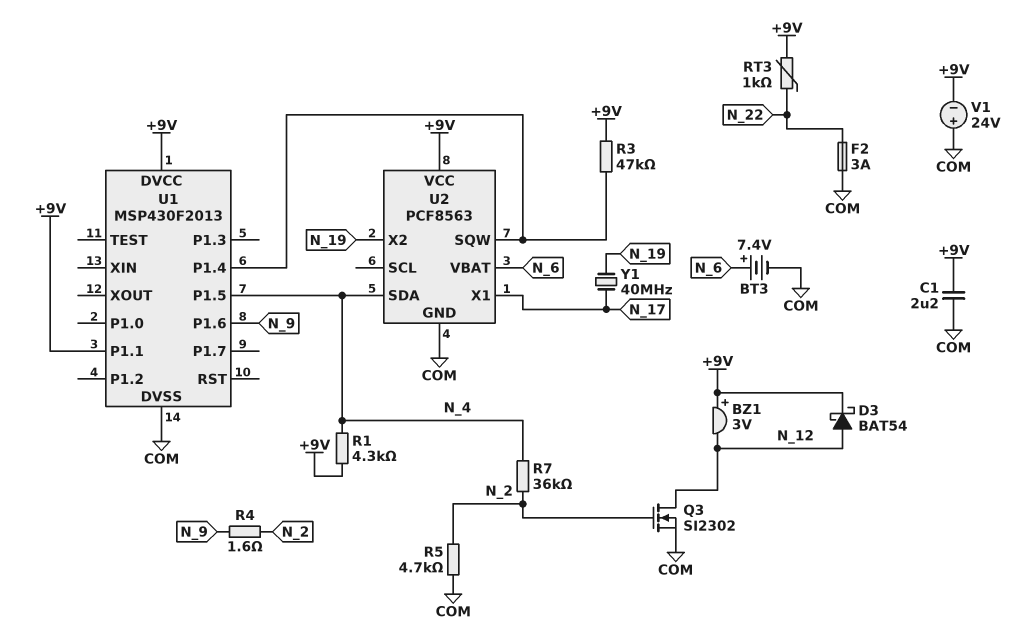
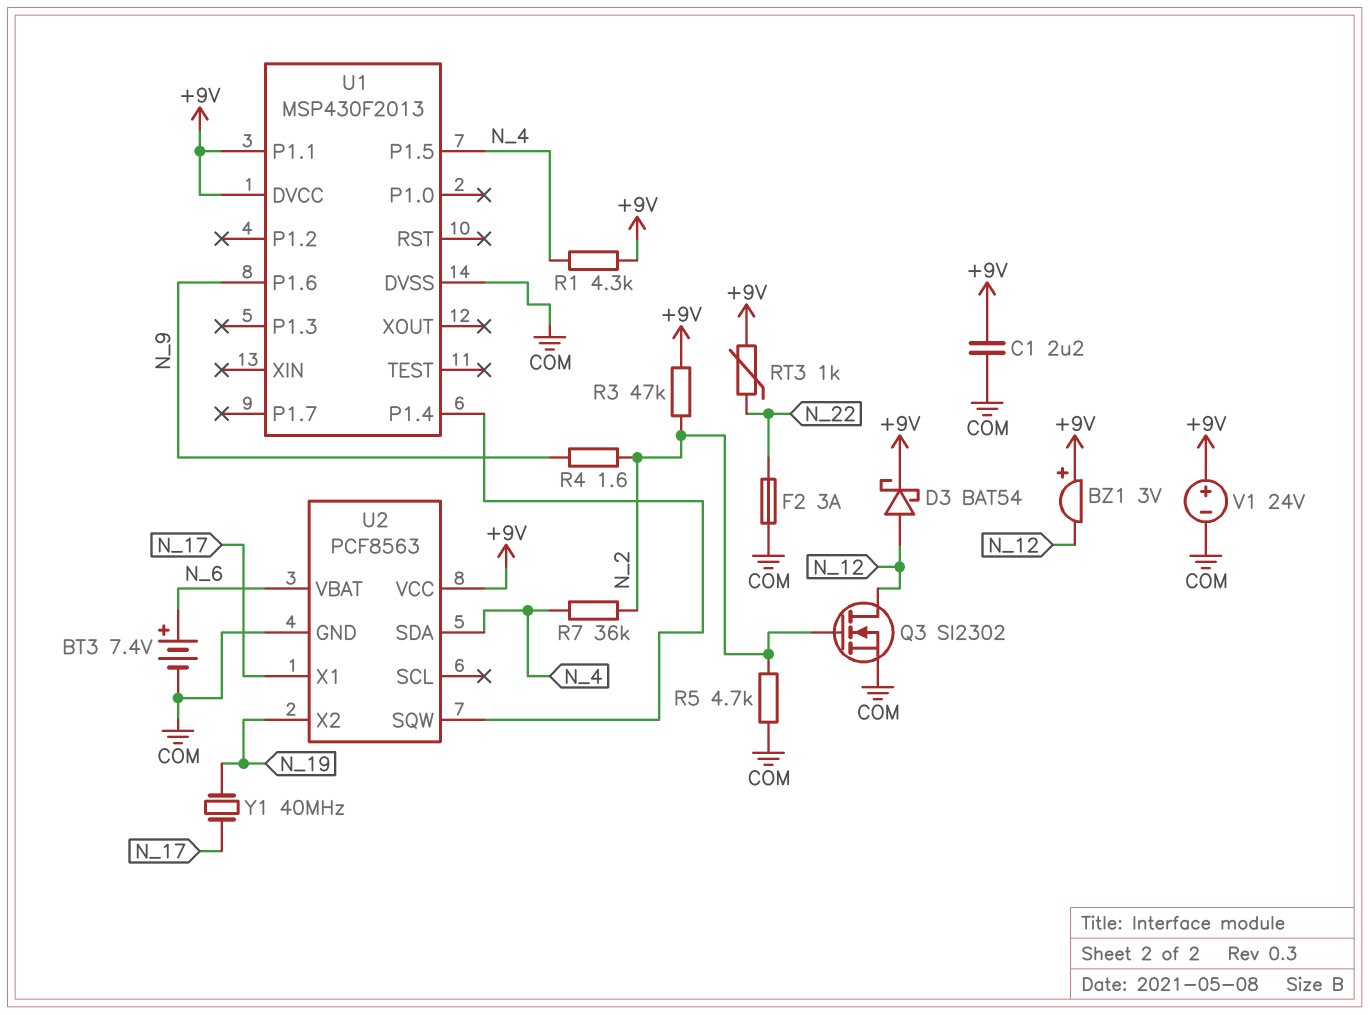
R3: 47k (+9V, U1/P1.4) -> 47k (+9V, N_2)
V1: 24V (plus COM, minus +9V) -> 24V (plus +9V, minus COM)

